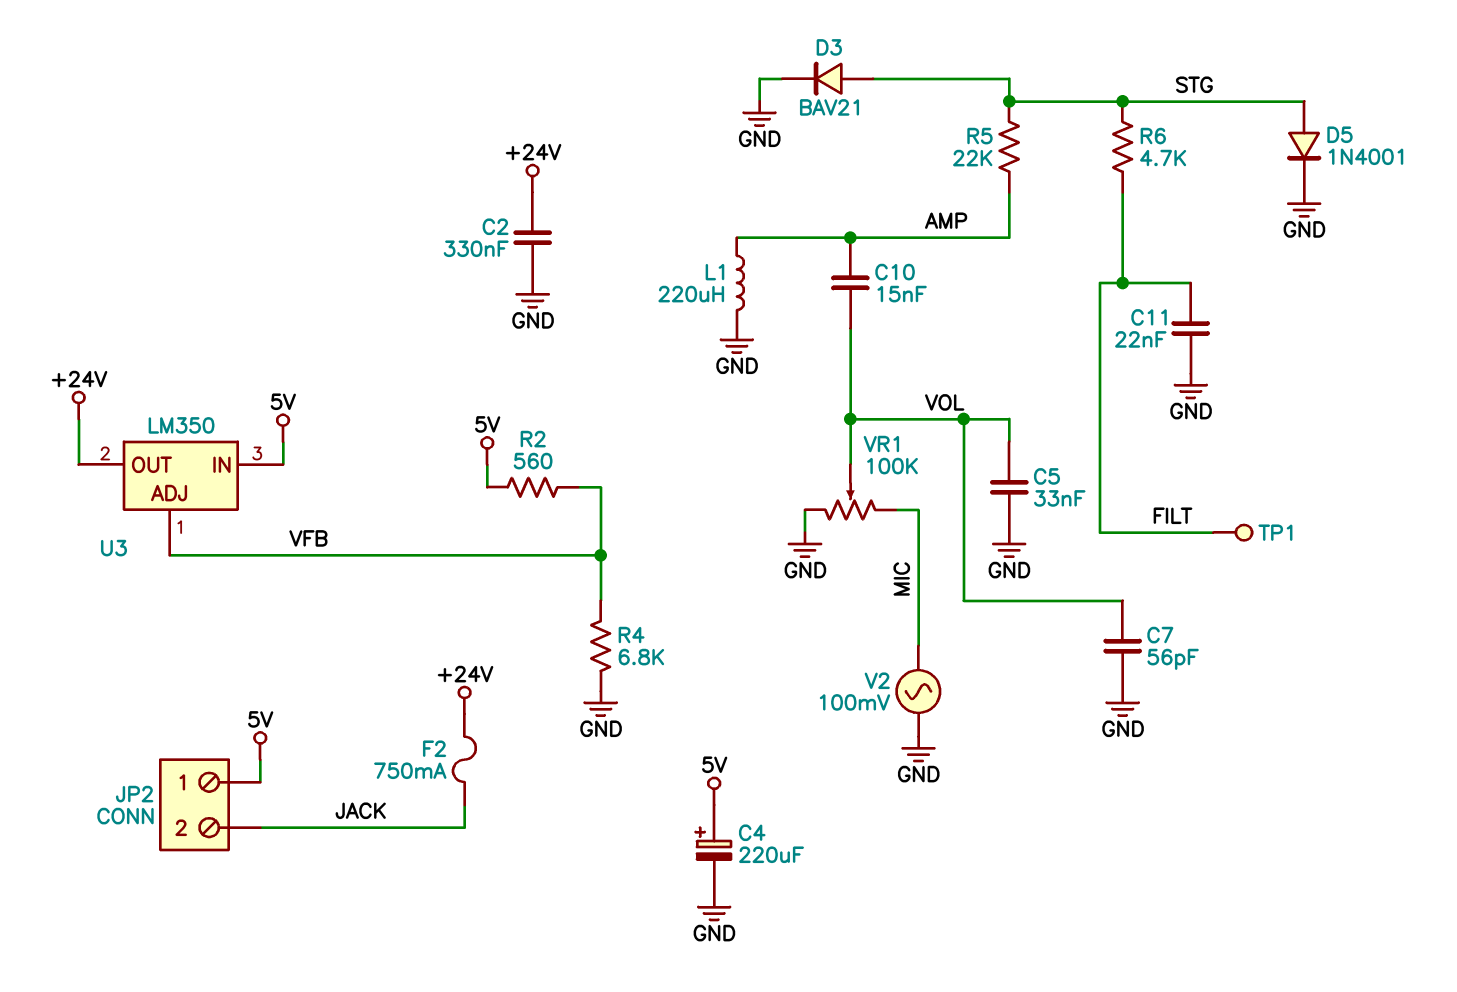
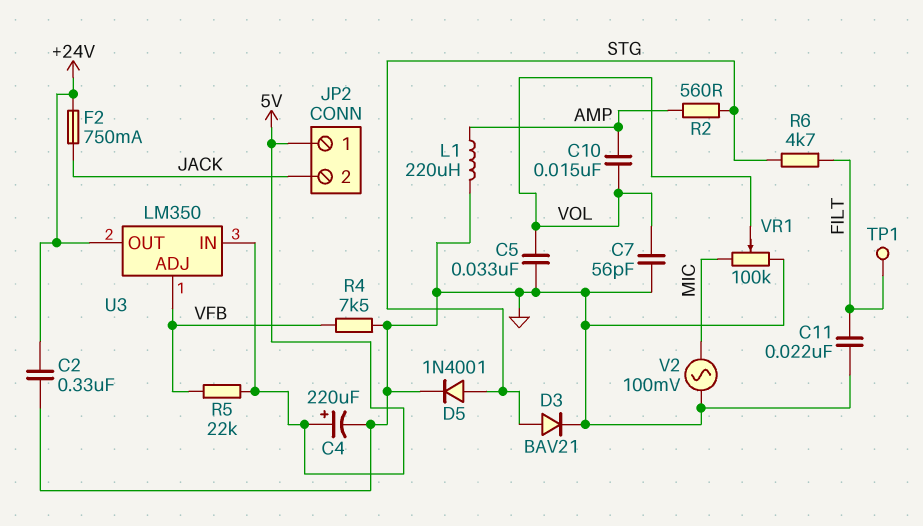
R2: 560 (5V, VFB) -> 560 (AMP, STG)
R4: 6.8k (GND, VFB) -> 7.5k (GND, VFB)
R5: 22k (AMP, STG) -> 22k (5V, VFB)

